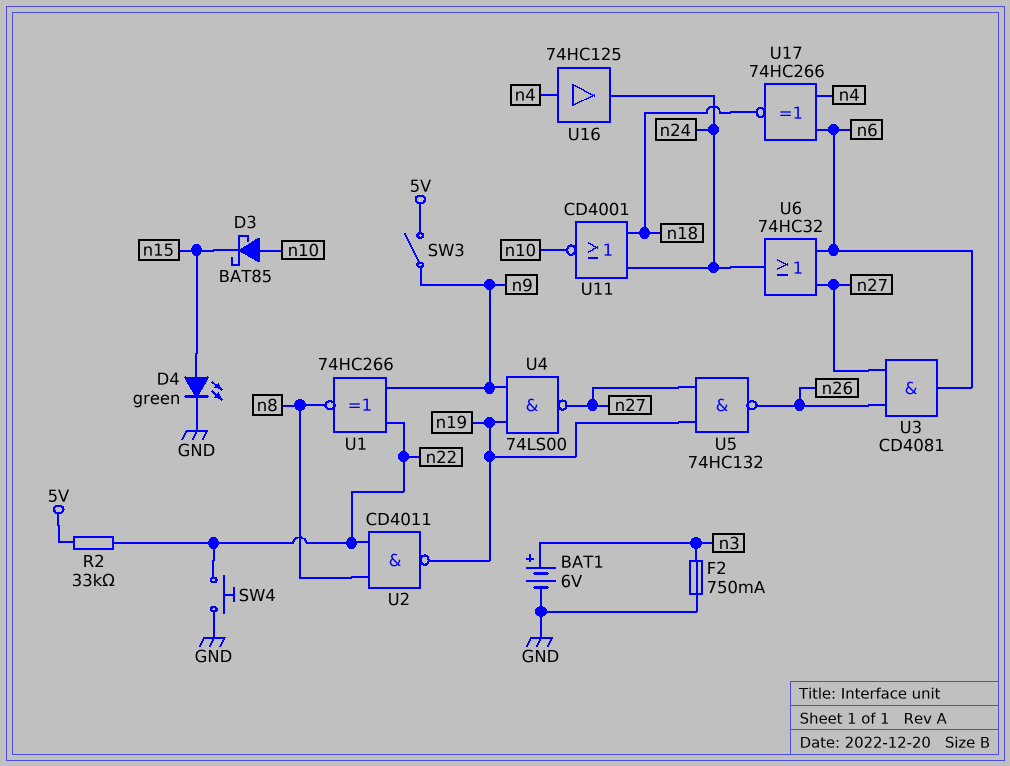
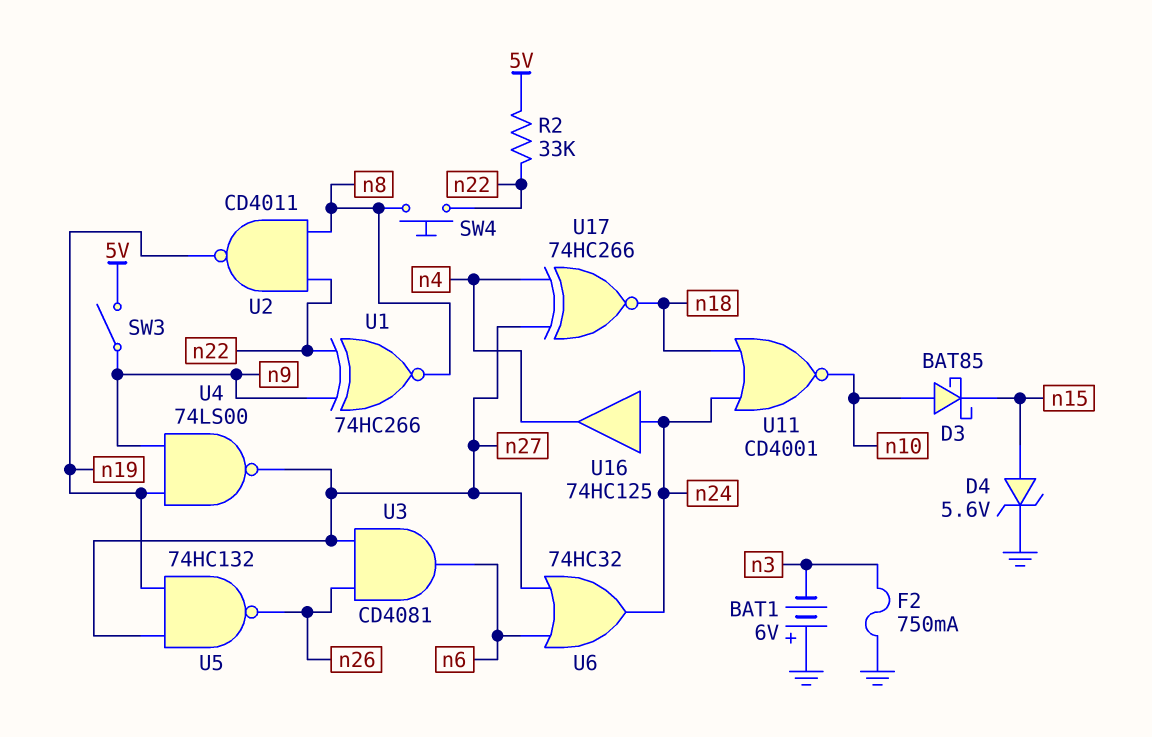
BAT1: 6V (plus n3, minus GND) -> 6V (plus GND, minus n3)
D4: LED green (A n15, K GND) -> zener 5.6V (A n15, K GND)
SW4: button (GND, n22) -> button (n8, n22)
U16: buffer 74HC125 (in n4, out n24) -> buffer 74HC125 (in n24, out n4)
U17: XNOR 74HC266 (in n4, in n6, out n18) -> XNOR 74HC266 (in n4, in n27, out n18)

